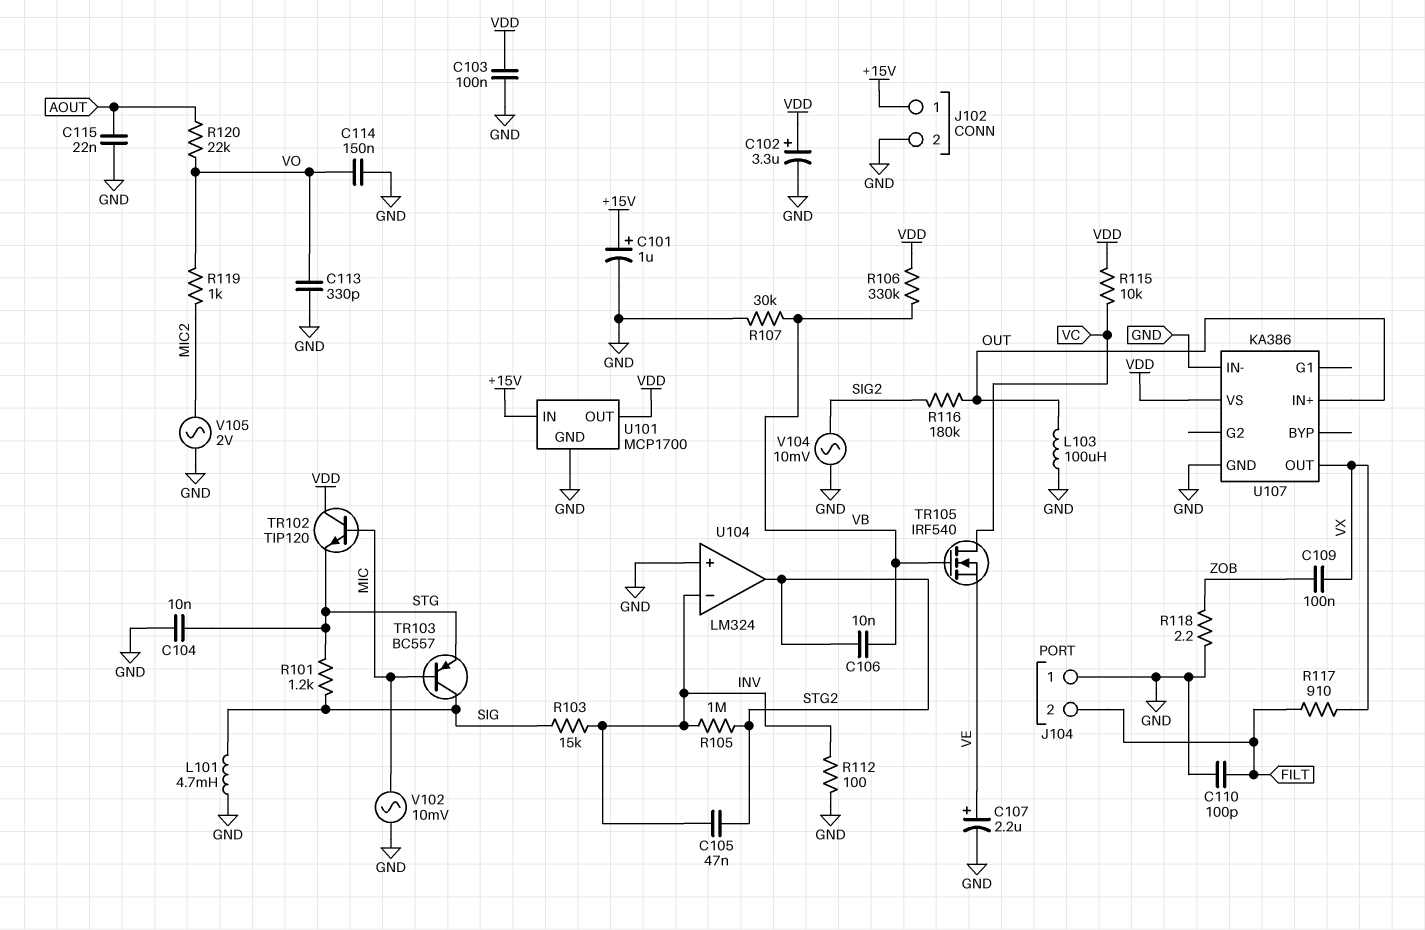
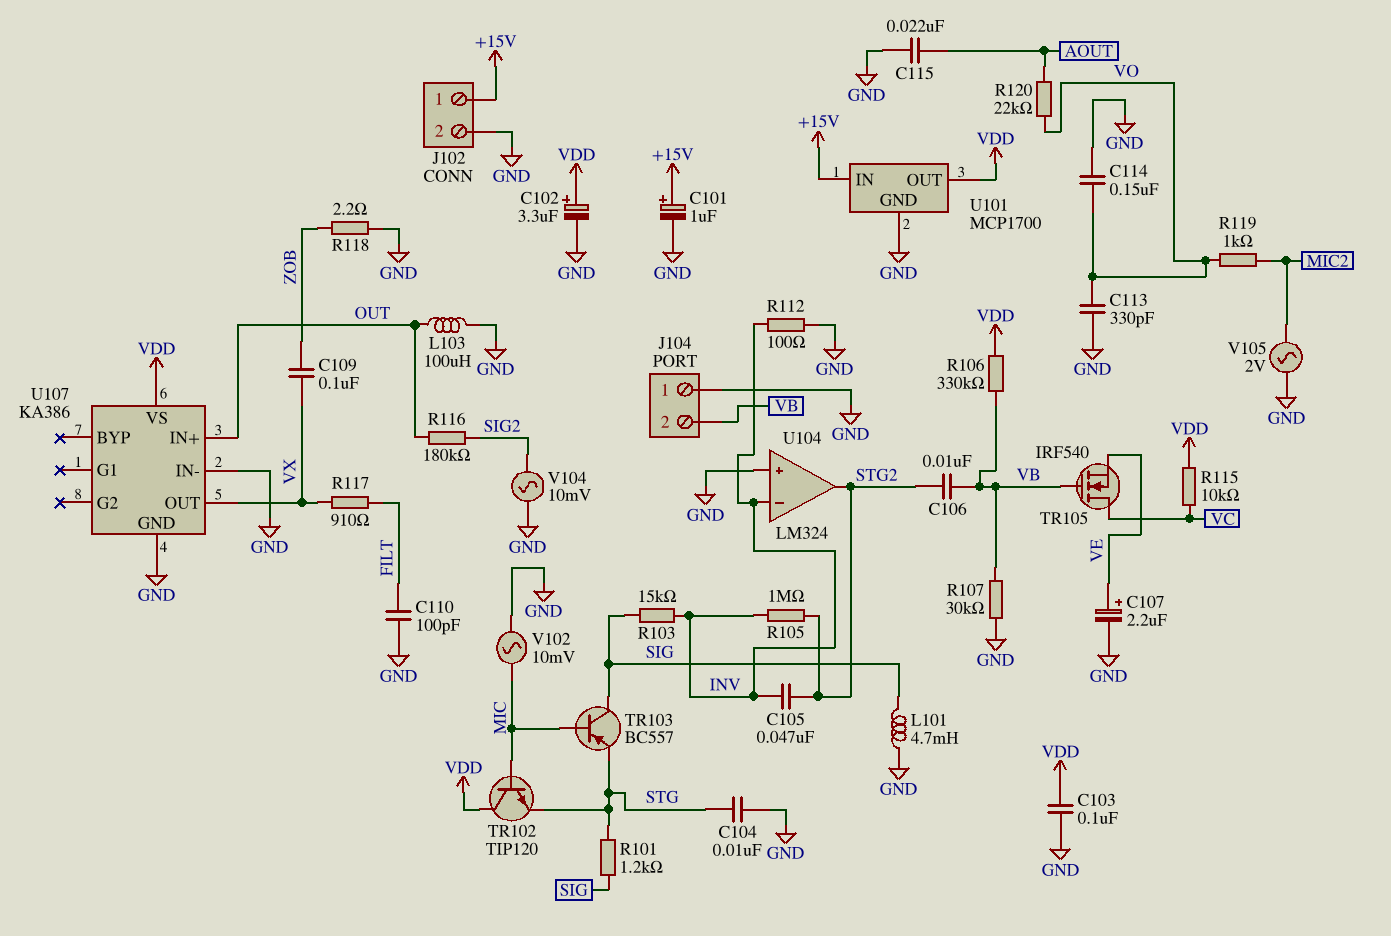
J104 pin 2: FILT -> VB

